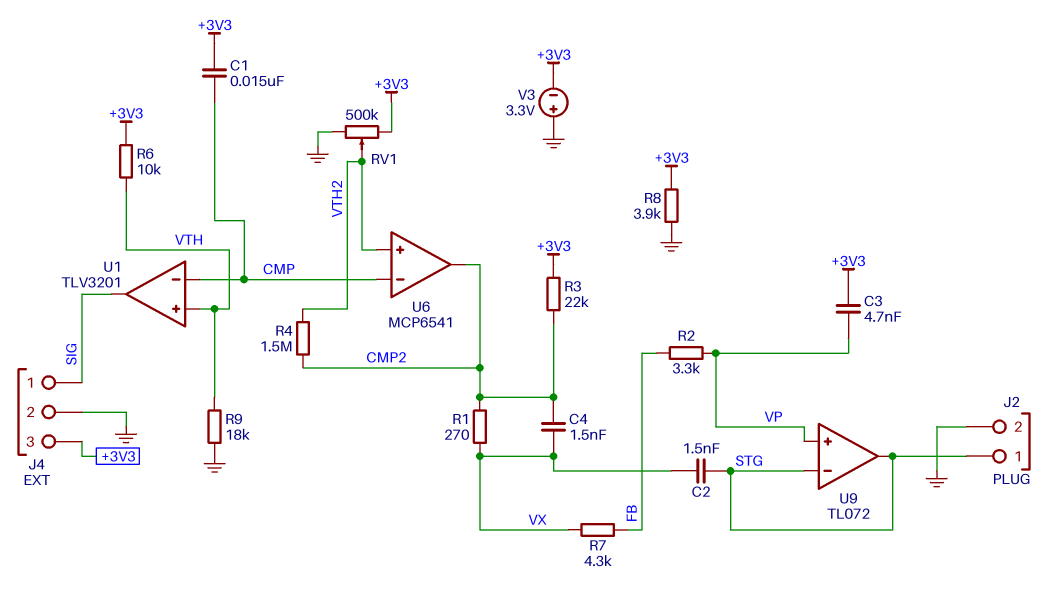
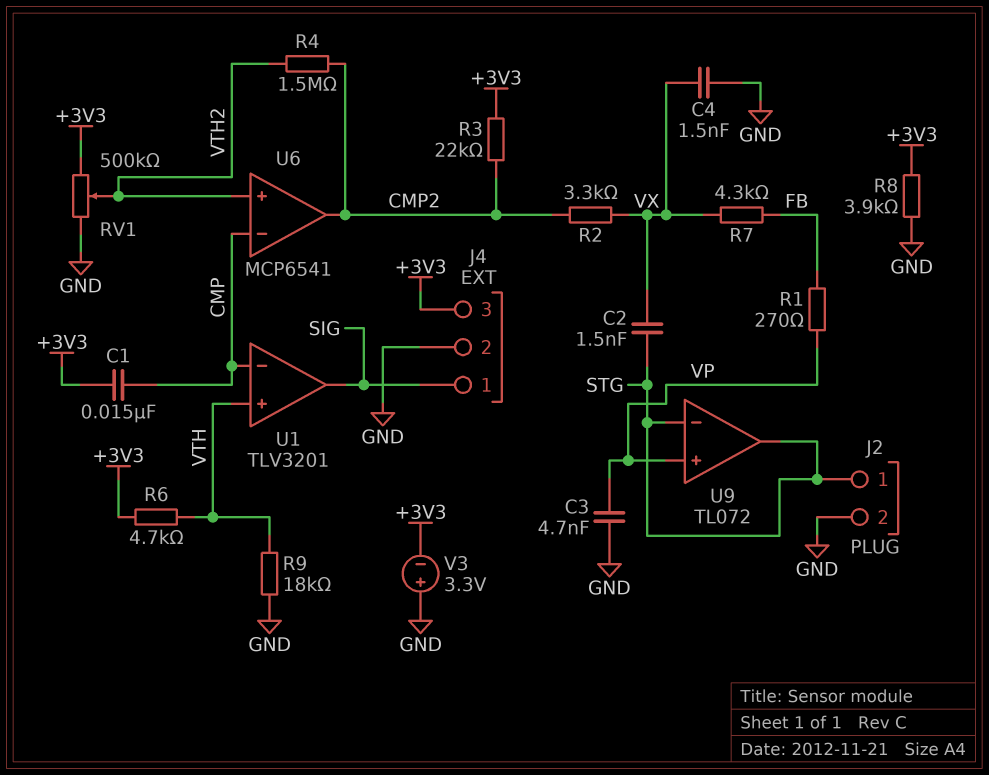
C3: 4.7nF (+3V3, VP) -> 4.7nF (GND, VP)
C4: 1.5nF (CMP2, VX) -> 1.5nF (GND, VX)
R1: 270 (CMP2, VX) -> 270 (FB, VP)
R2: 3.3k (FB, VP) -> 3.3k (CMP2, VX)
R6: 10k (+3V3, VTH) -> 4.7k (+3V3, VTH)

